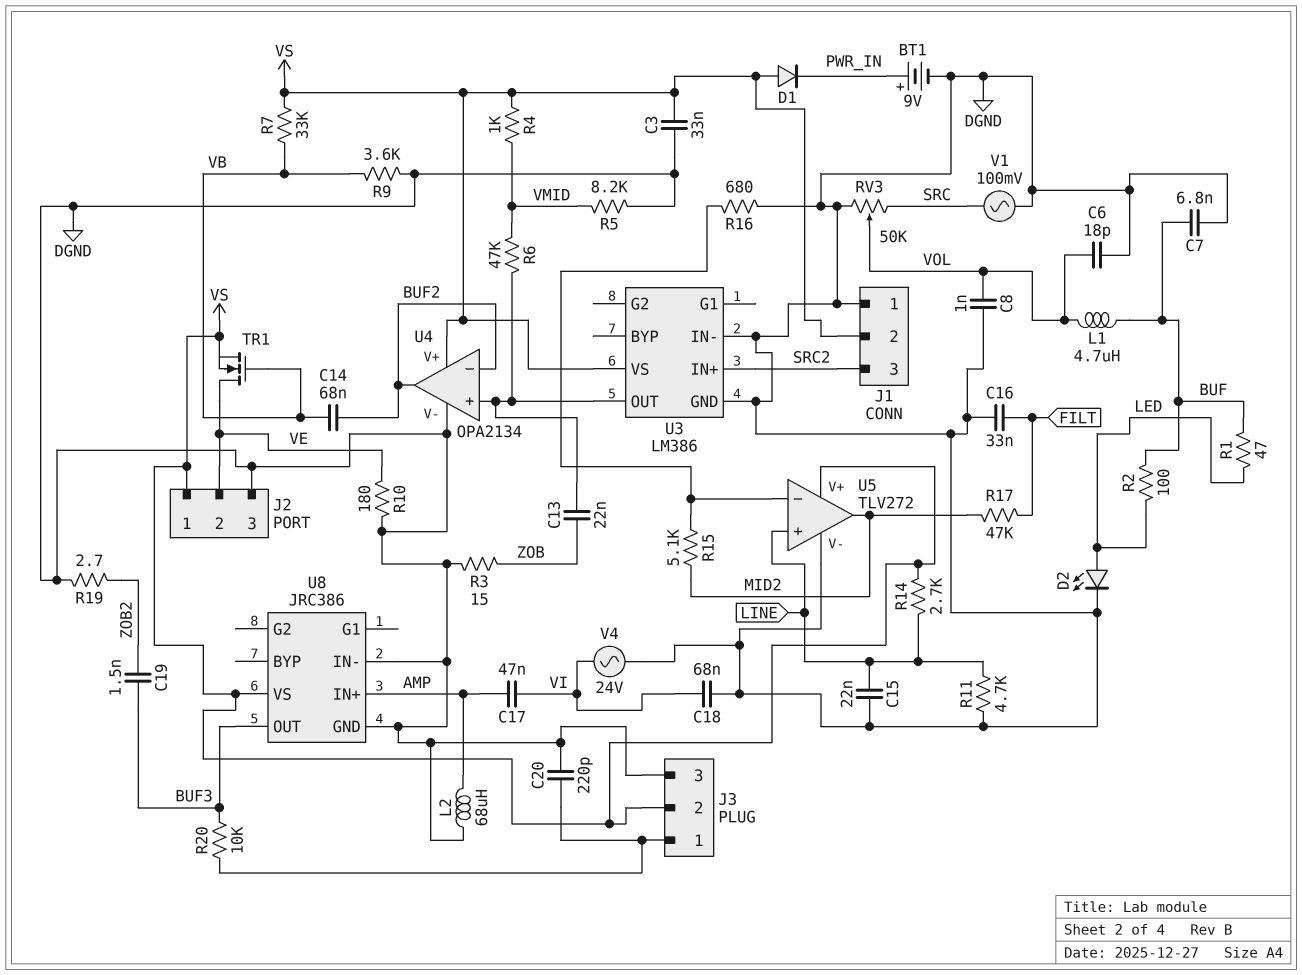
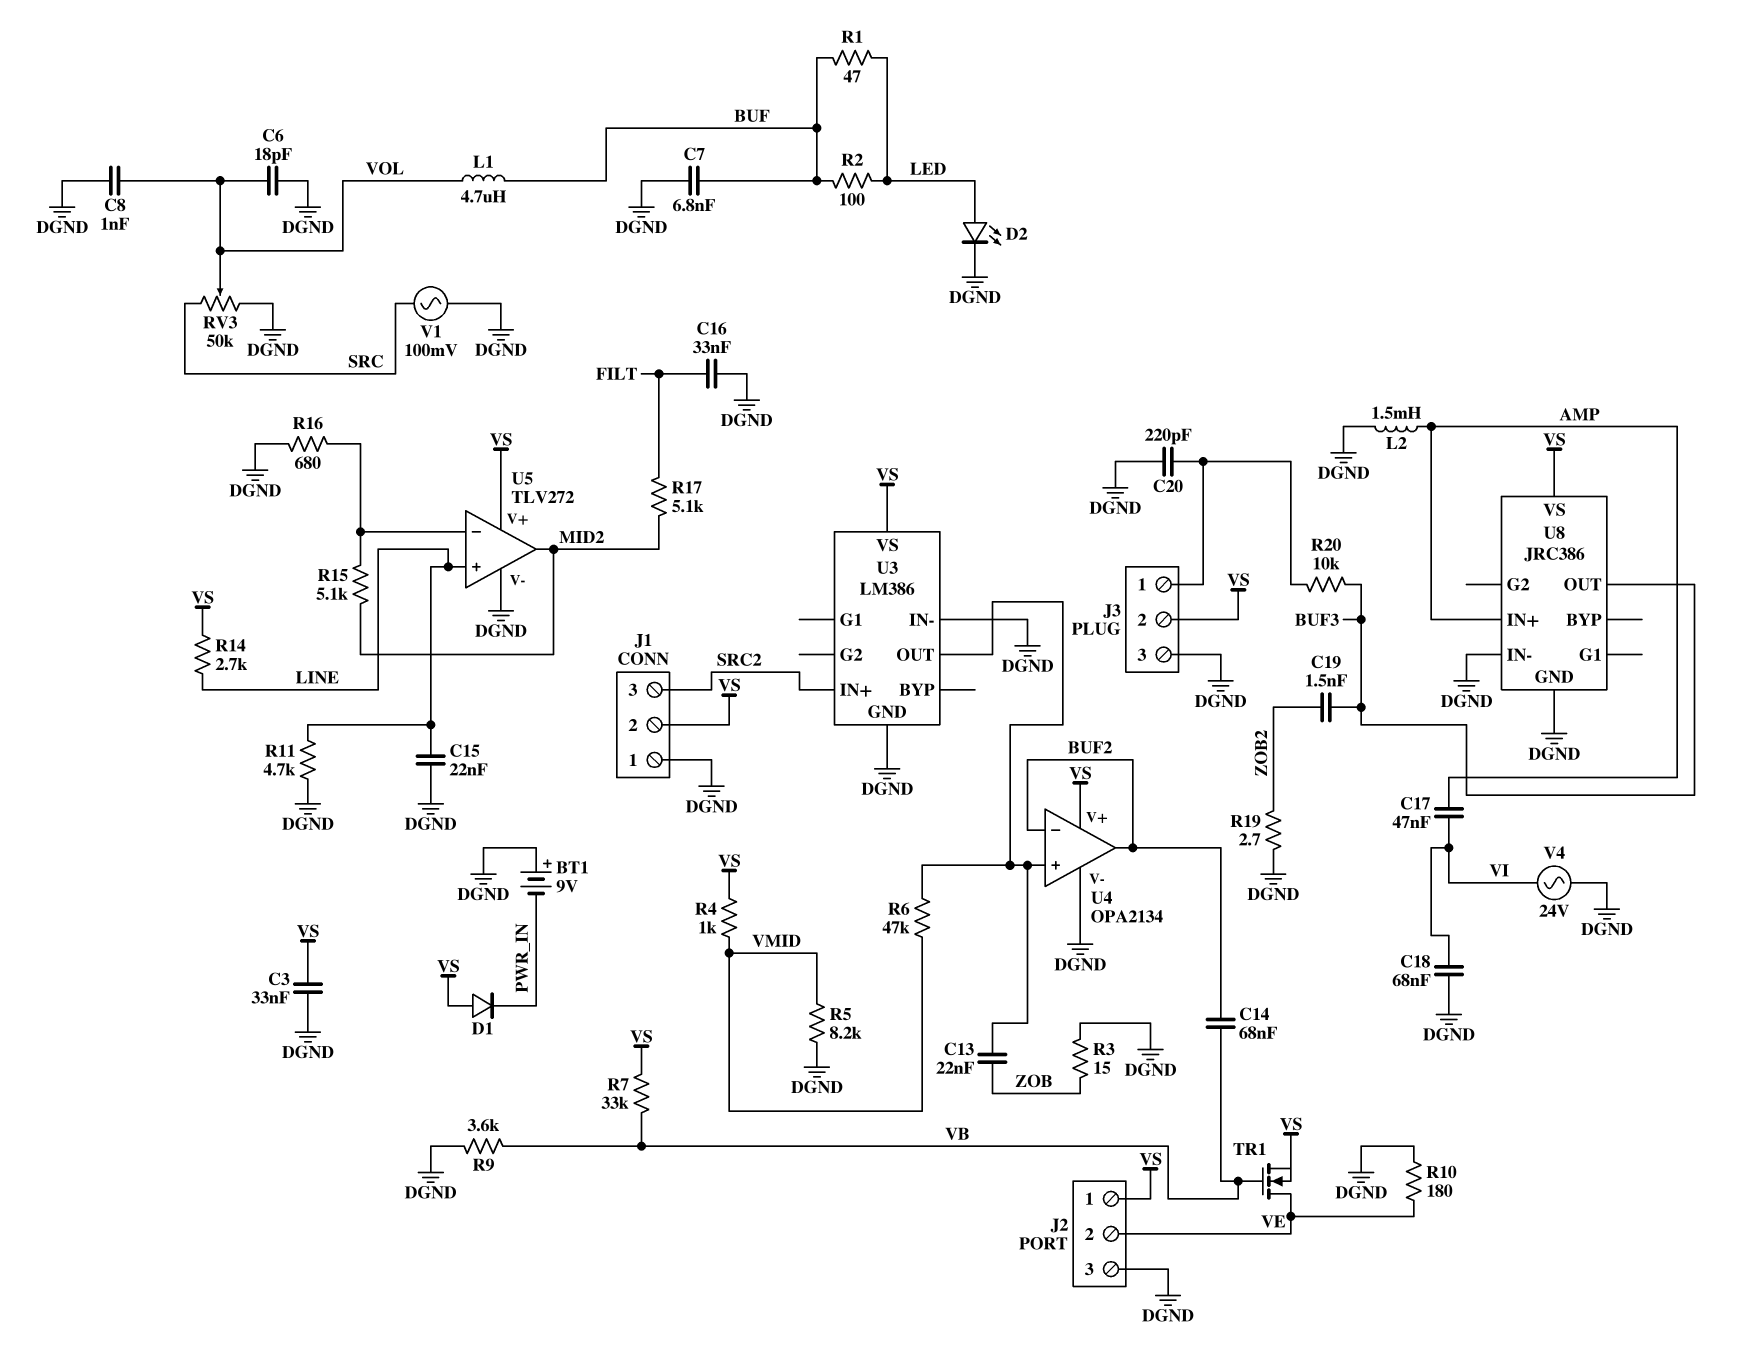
BT1: 9V (plus PWR_IN, minus DGND) -> 9V (plus DGND, minus PWR_IN)
L2: 68uH (AMP, DGND) -> 1.5mH (AMP, DGND)
R17: 47k (FILT, MID2) -> 5.1k (FILT, MID2)

